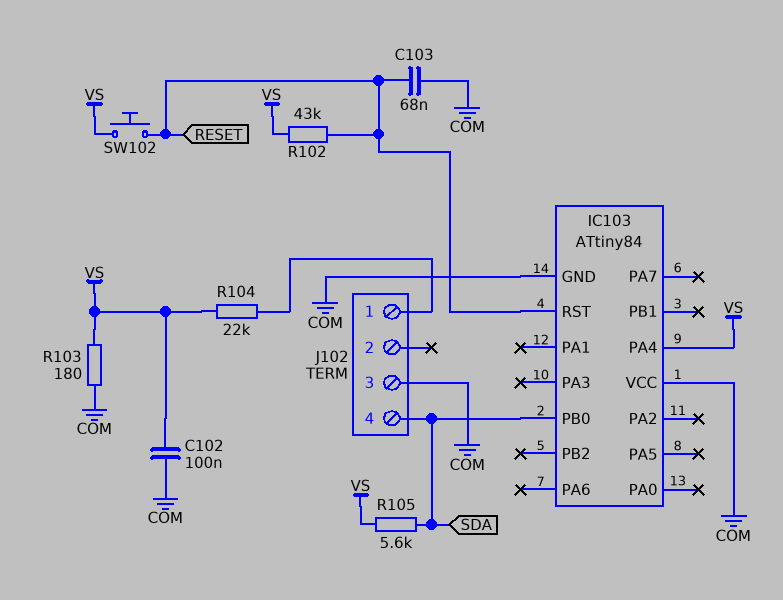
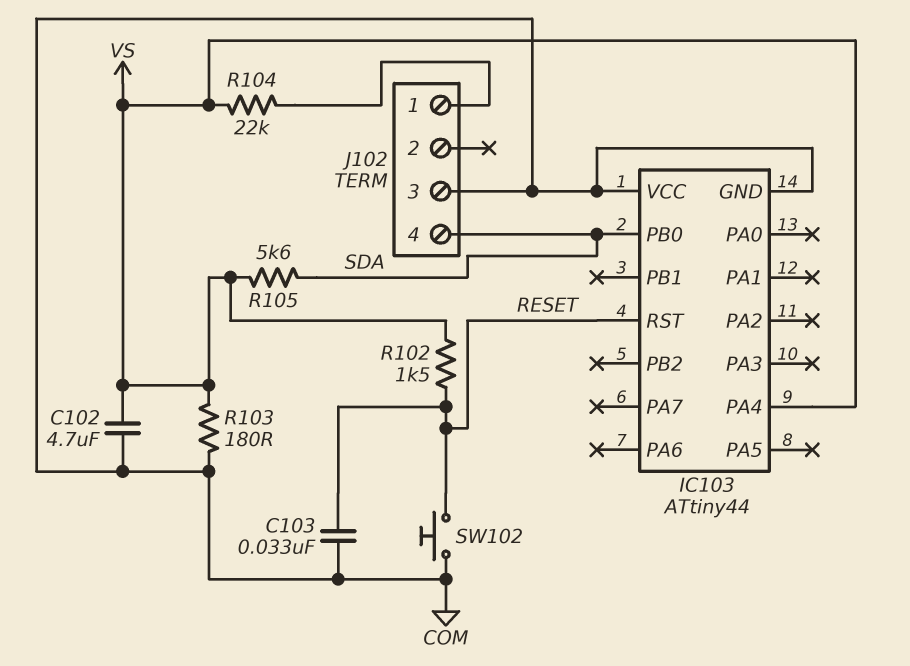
C102: 100nF (COM, VS) -> 4.7uF (COM, VS)
C103: 68nF (COM, RESET) -> 33nF (COM, RESET)
IC103: ATtiny84 -> ATtiny44
R102: 43k (RESET, VS) -> 1.5k (RESET, VS)
SW102: button (RESET, VS) -> button (COM, RESET)

